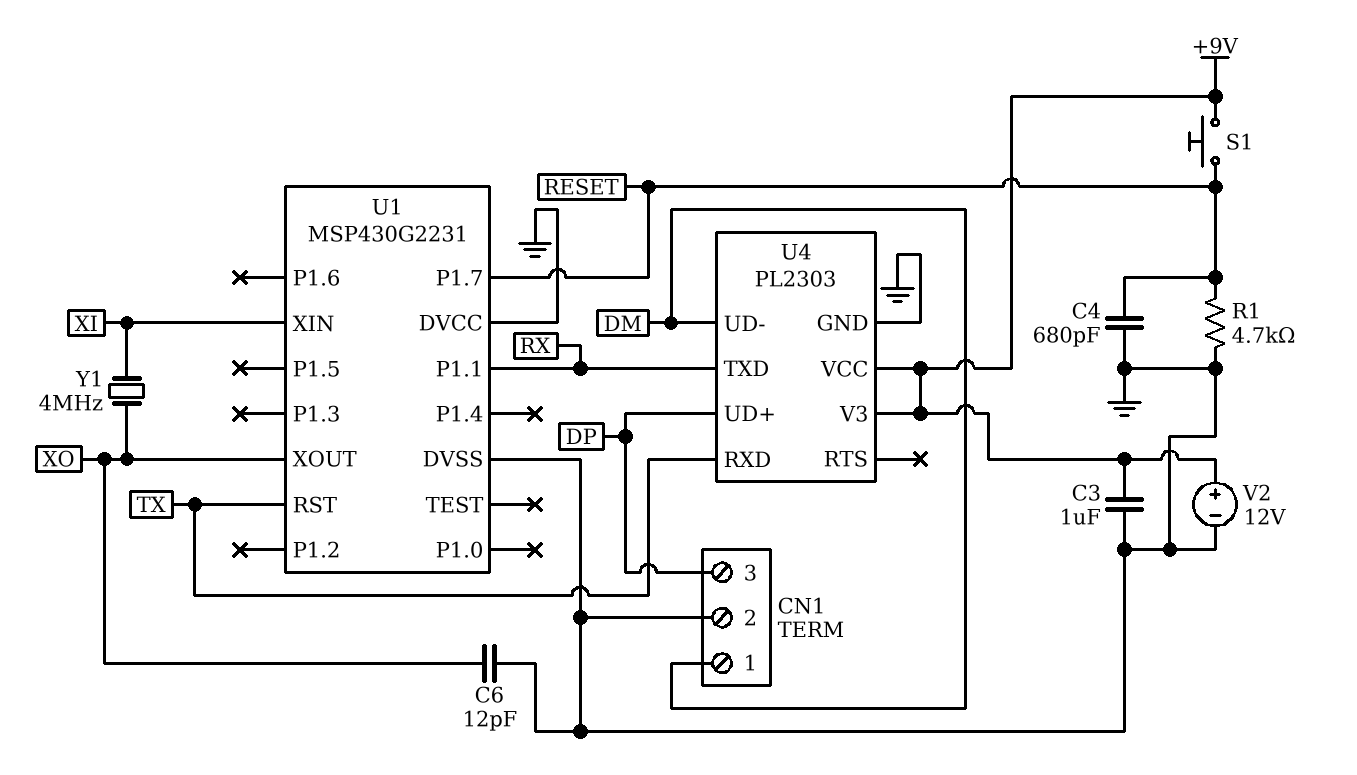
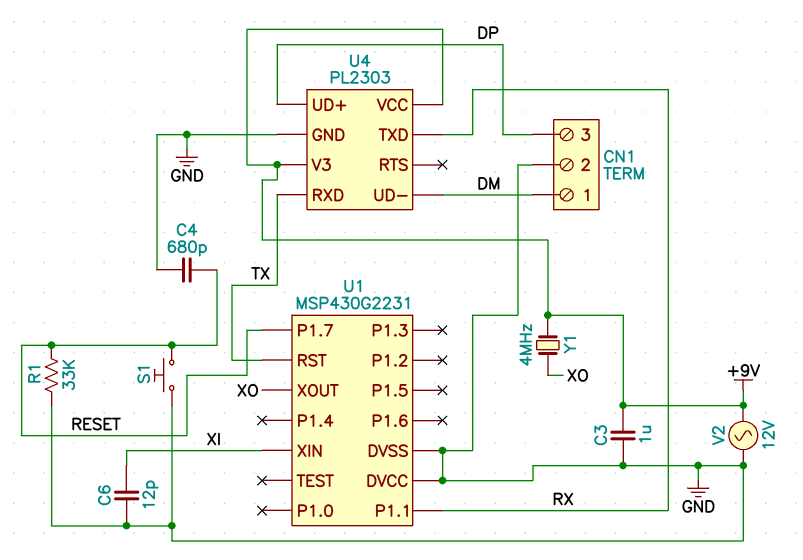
C6: 12pF (GND, XO) -> 12pF (GND, XI)
R1: 4.7k (GND, RESET) -> 33k (GND, RESET)
S1: button (+9V, RESET) -> button (GND, RESET)
V2: 12V (plus +9V, minus GND) -> AC 12V (+9V, GND)
Y1: 4MHz (XI, XO) -> 4MHz (+9V, XO)

